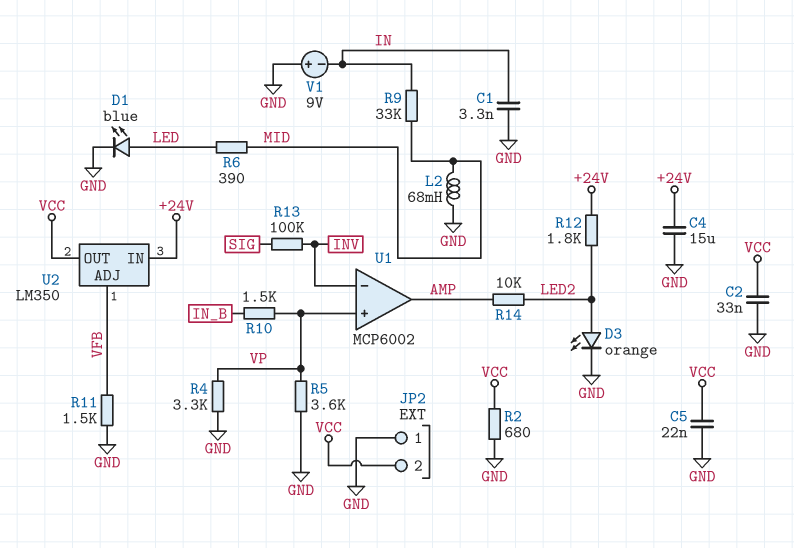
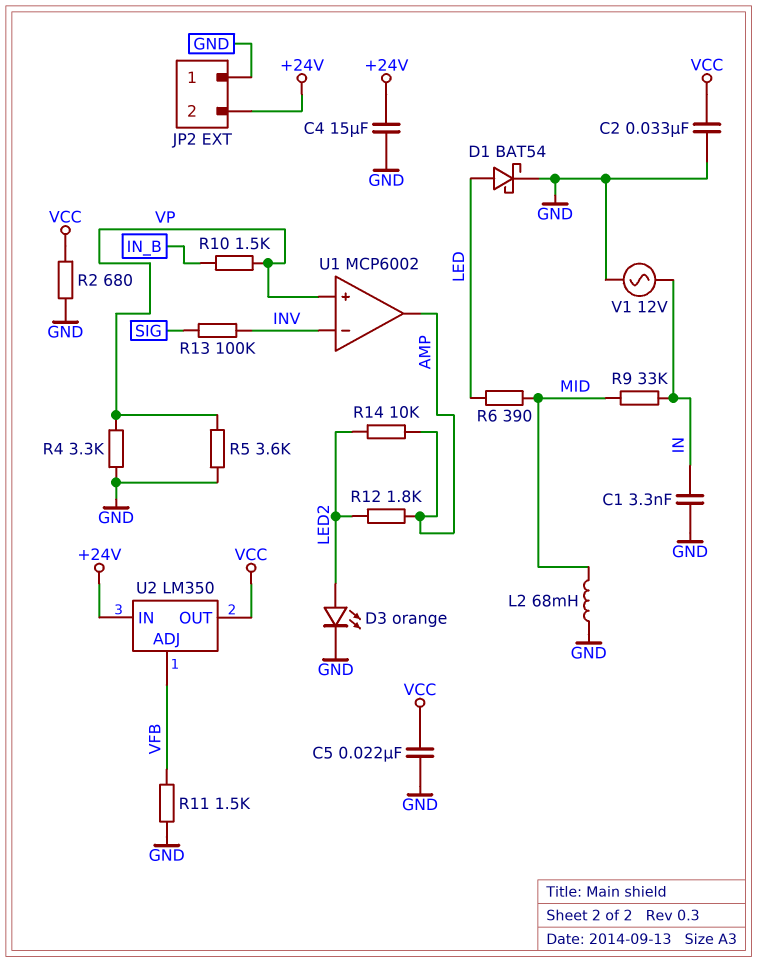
D1: LED blue (A LED, K GND) -> schottky BAT54 (A LED, K GND)
JP2 pin 2: VCC -> +24V
R12: 1.8k (+24V, LED2) -> 1.8k (AMP, LED2)
V1: 9V (plus GND, minus IN) -> AC 12V (GND, IN)

